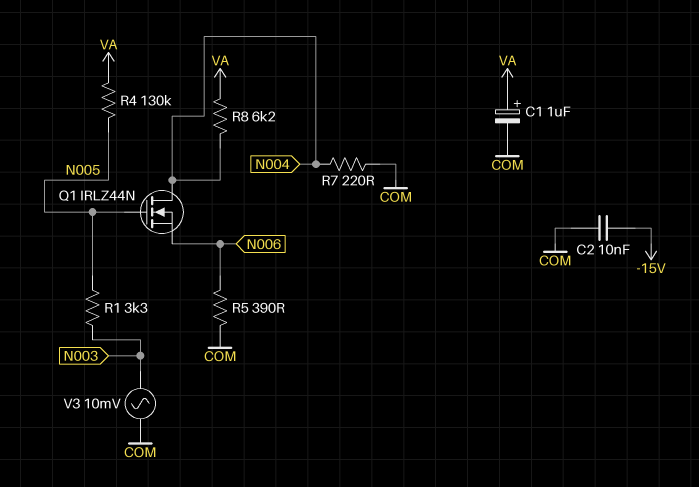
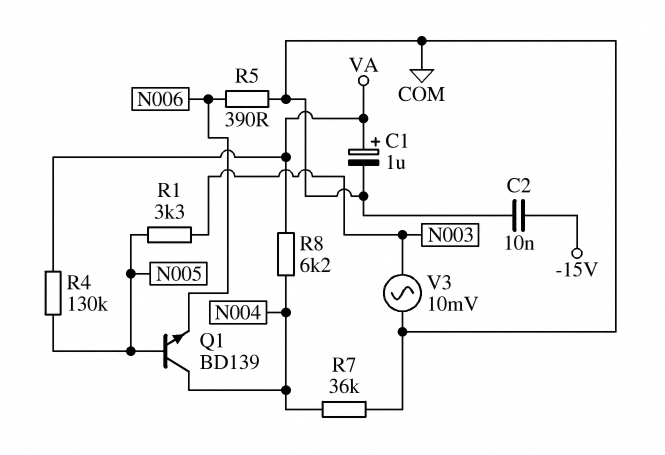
Q1: NMOS IRLZ44N (G N005, D N004, S N006) -> NPN BD139 (B N005, C N004, E N006)
R7: 220 (COM, N004) -> 36k (COM, N004)

